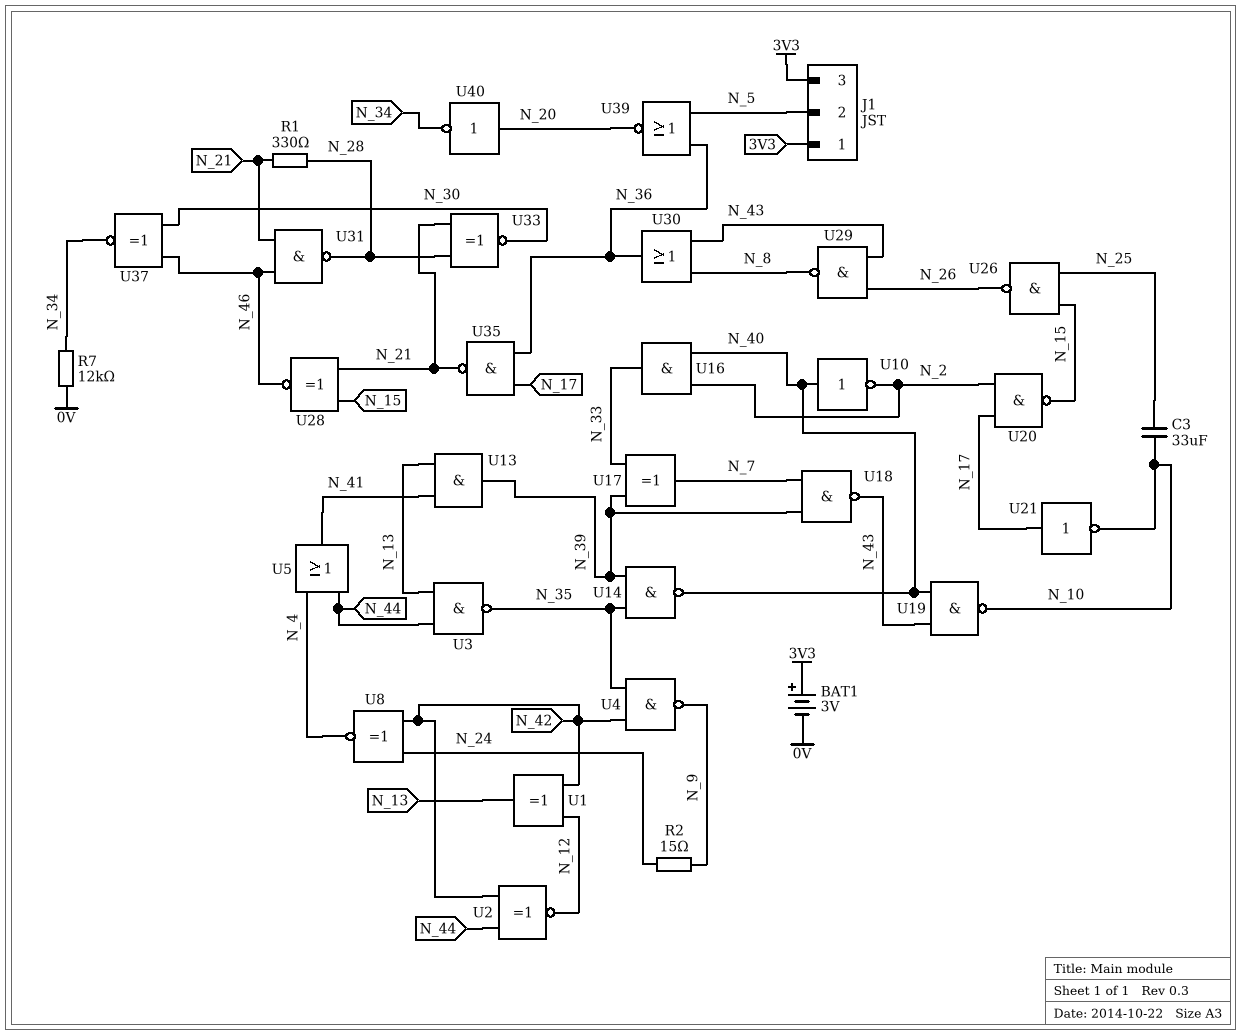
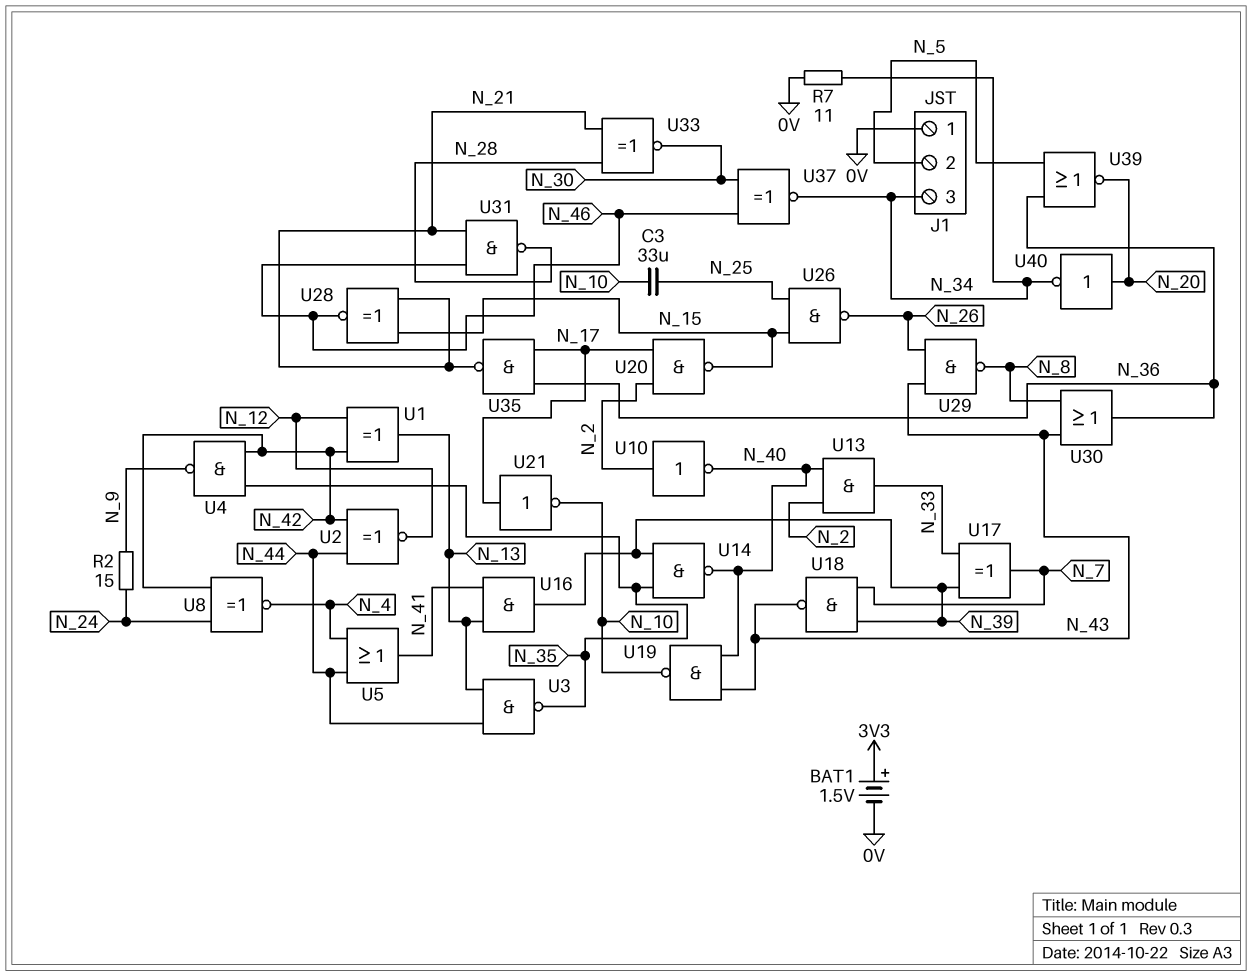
BAT1: 3V (plus 3V3, minus 0V) -> 1.5V (plus 3V3, minus 0V)
J1 pin 1: 3V3 -> 0V
J1 pin 3: 3V3 -> N_34
R1: 330 (N_21, N_28) -> none
R7: 12k (0V, N_34) -> 11 (0V, N_34)
U10: NOT (in N_40, out N_2) -> NOT (in N_2, out N_40)
U13: AND (in N_13, in N_41, out N_39) -> AND (in N_2, in N_40, out N_33)
U16: AND (in N_2, in N_40, out N_33) -> AND (in N_13, in N_41, out N_39)

